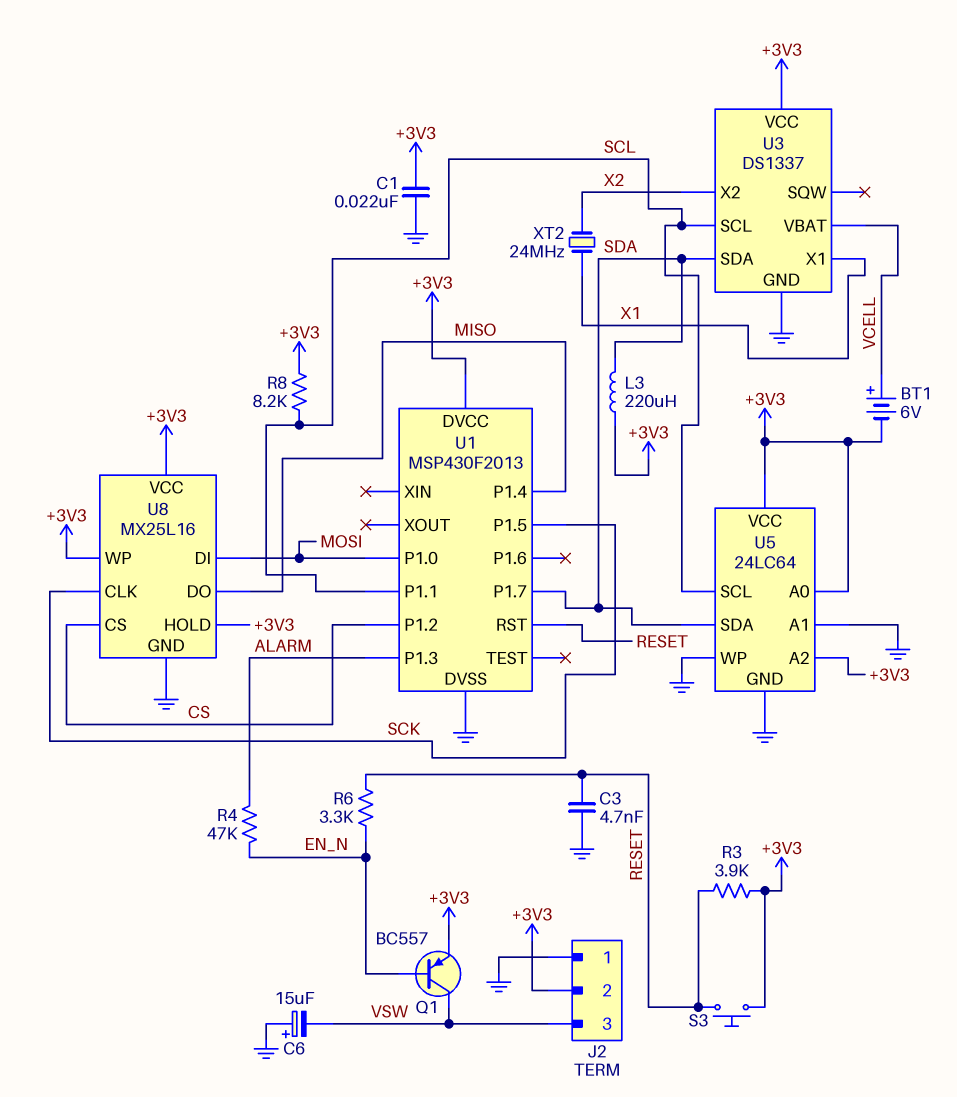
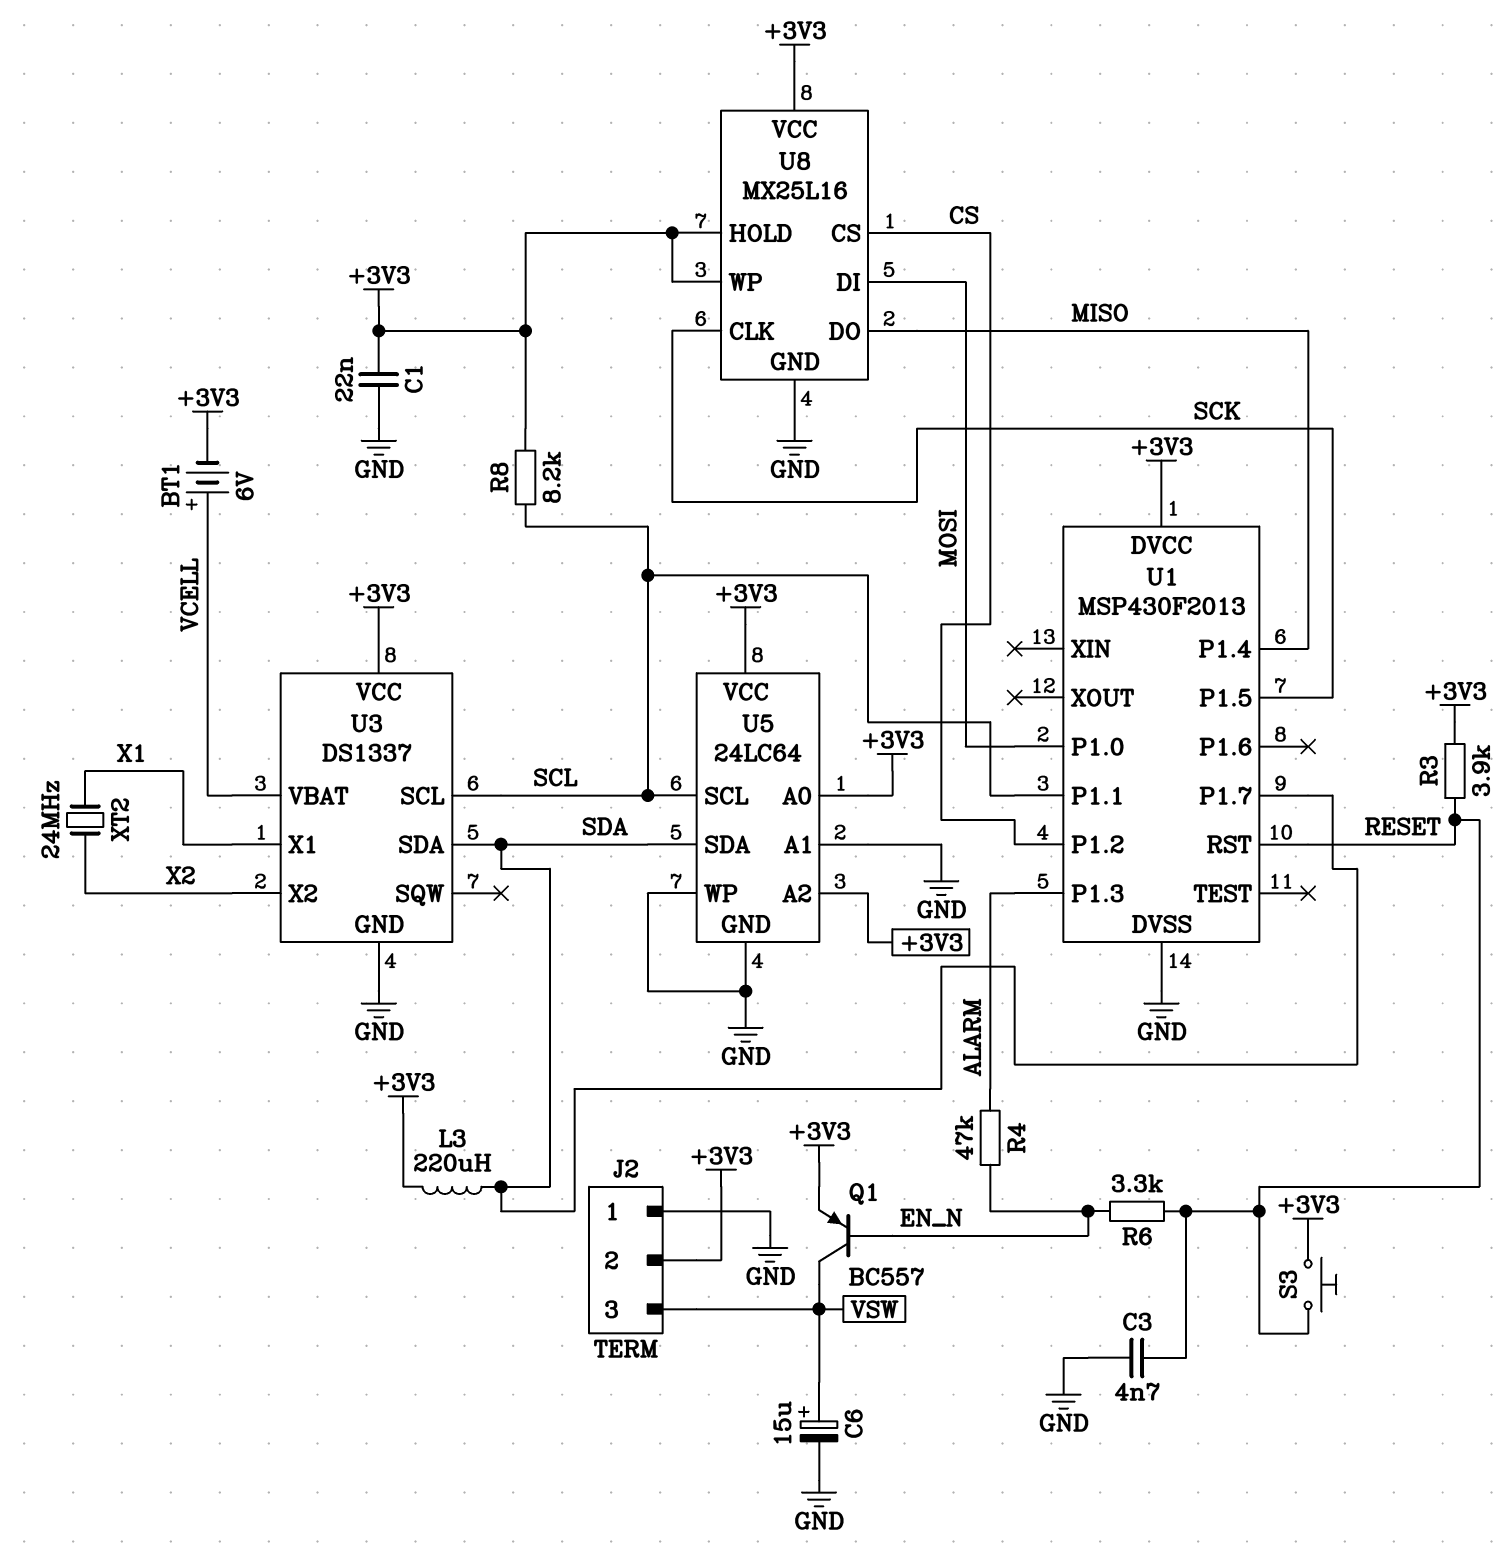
C6: 15uF (plus GND, minus VSW) -> 15uF (plus VSW, minus GND)

